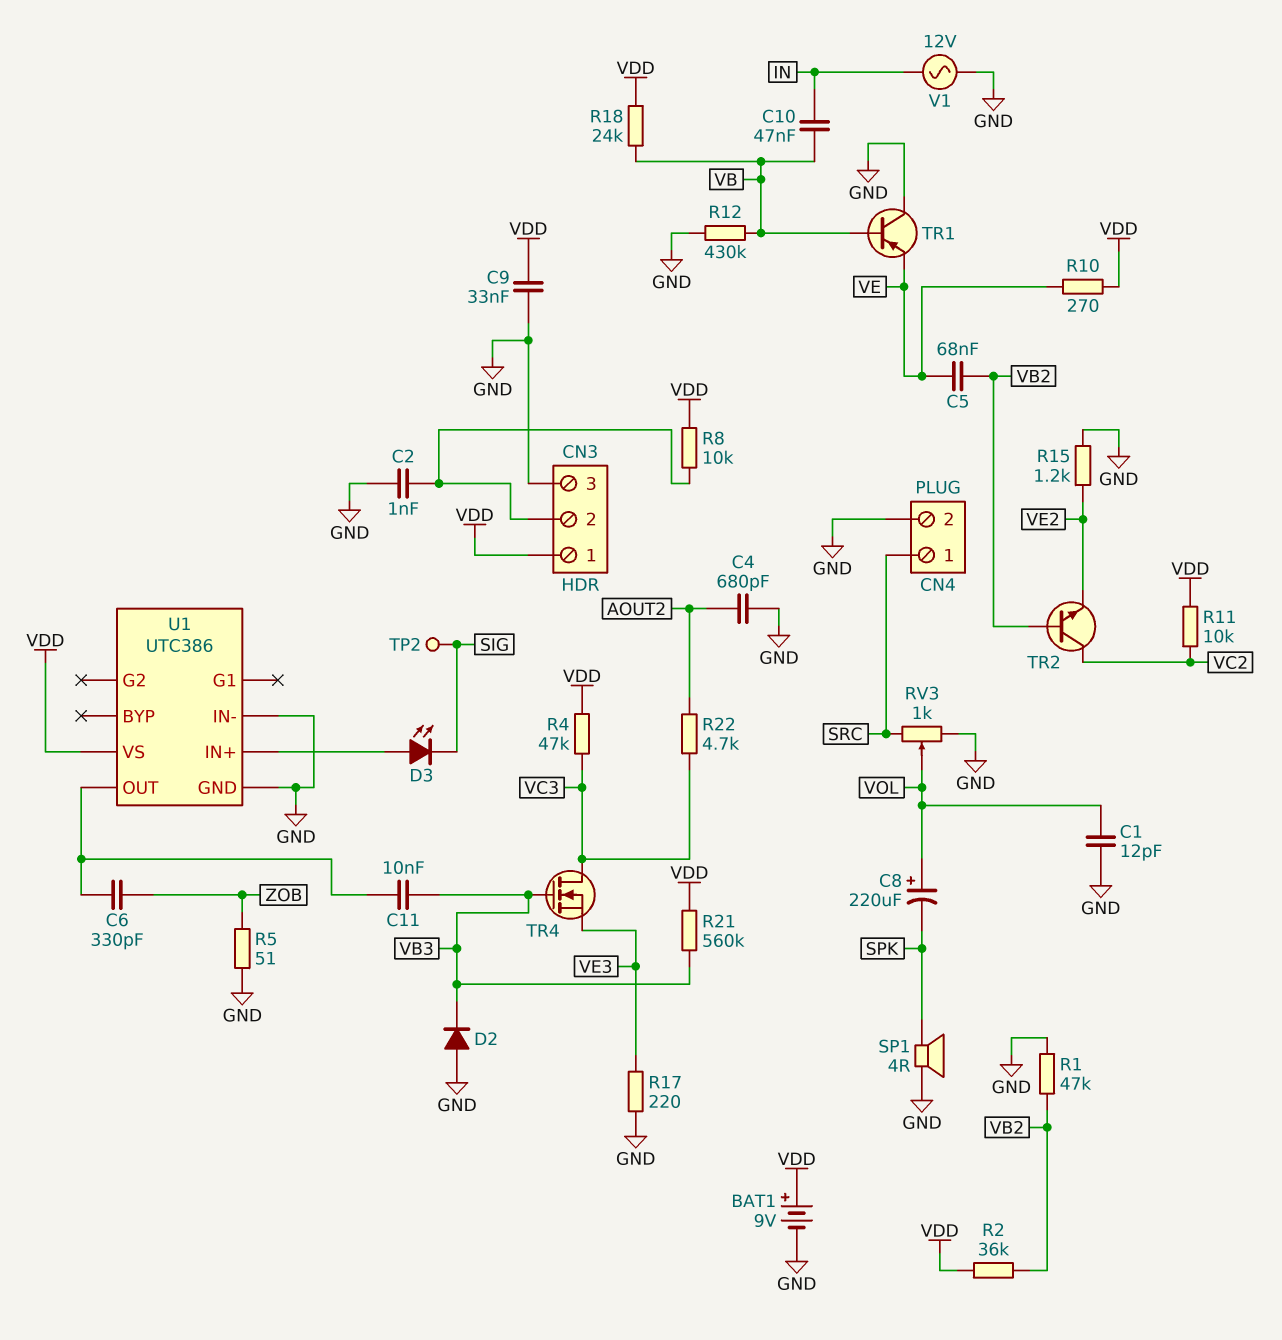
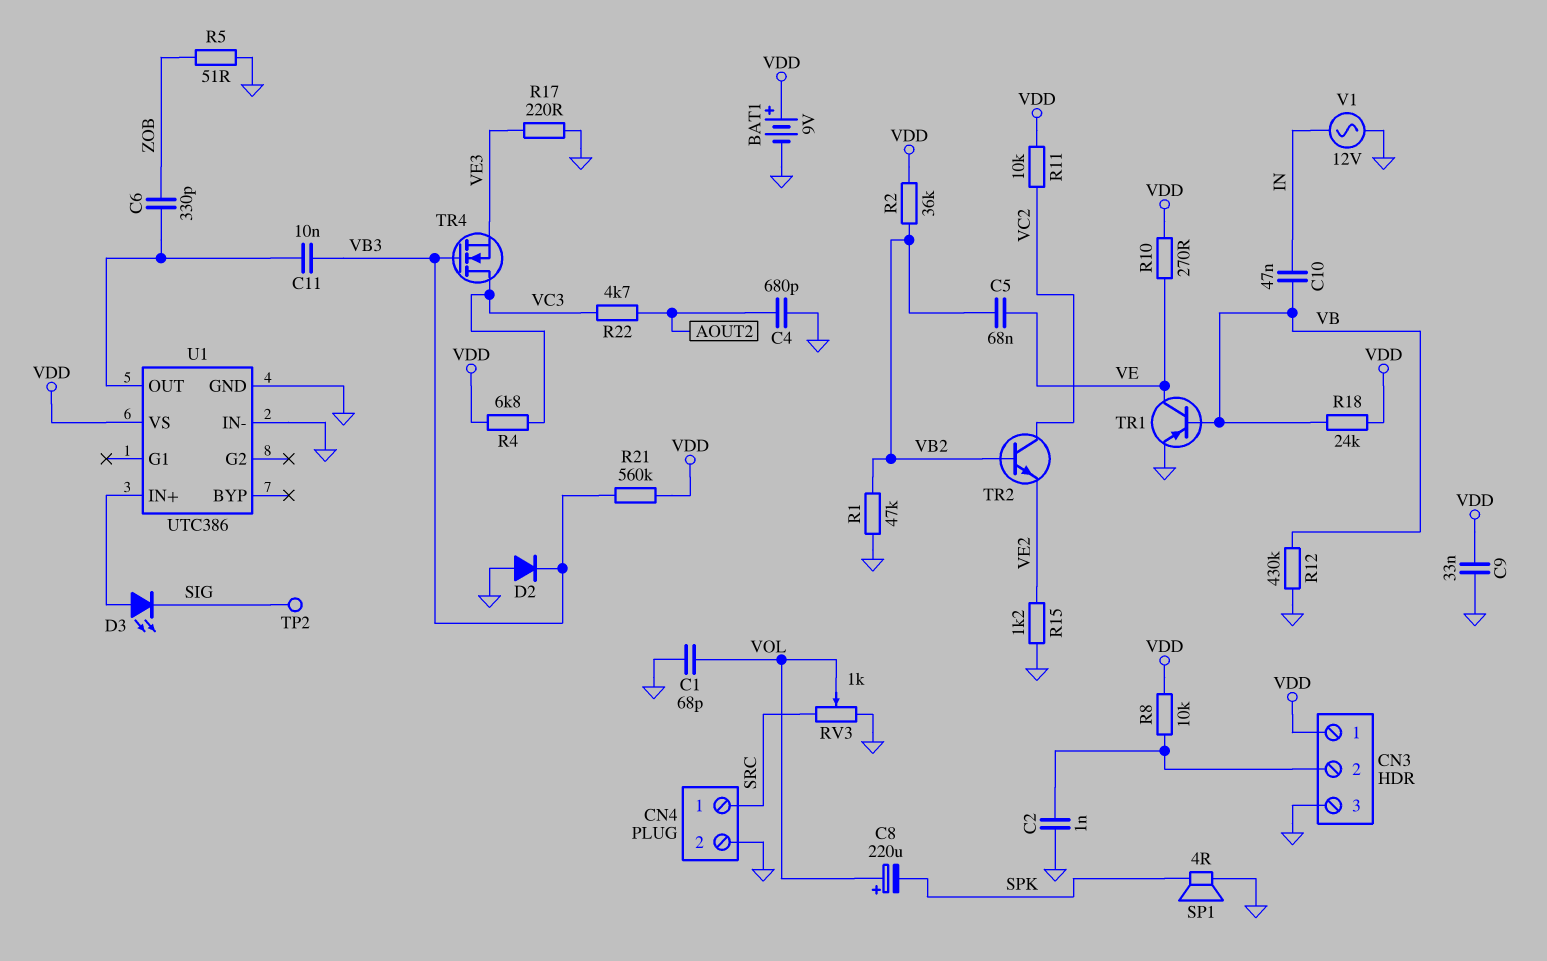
C1: 12pF (GND, VOL) -> 68pF (GND, VOL)
R4: 47k (VC3, VDD) -> 6.8k (VC3, VDD)
TR1: PNP (B VB, C GND, E VE) -> PNP (B VB, C VE, E GND)

